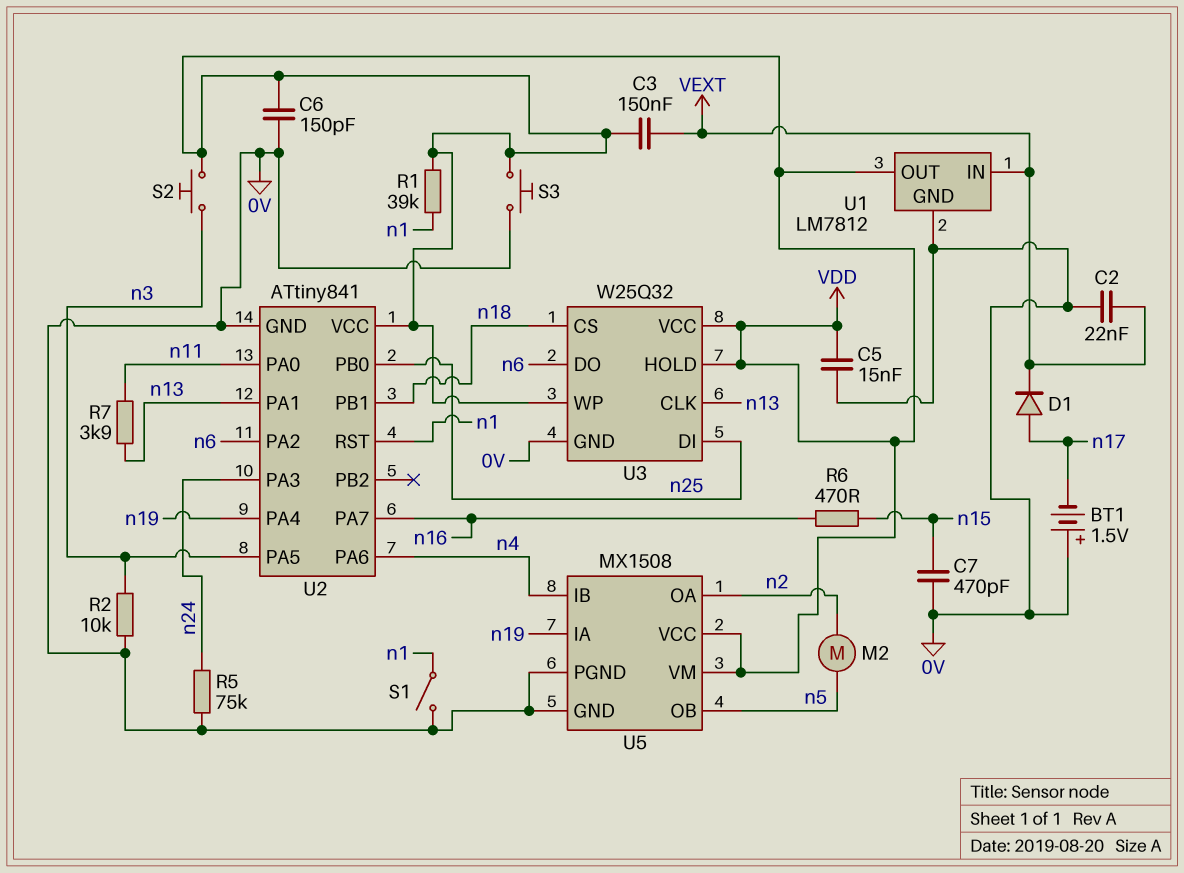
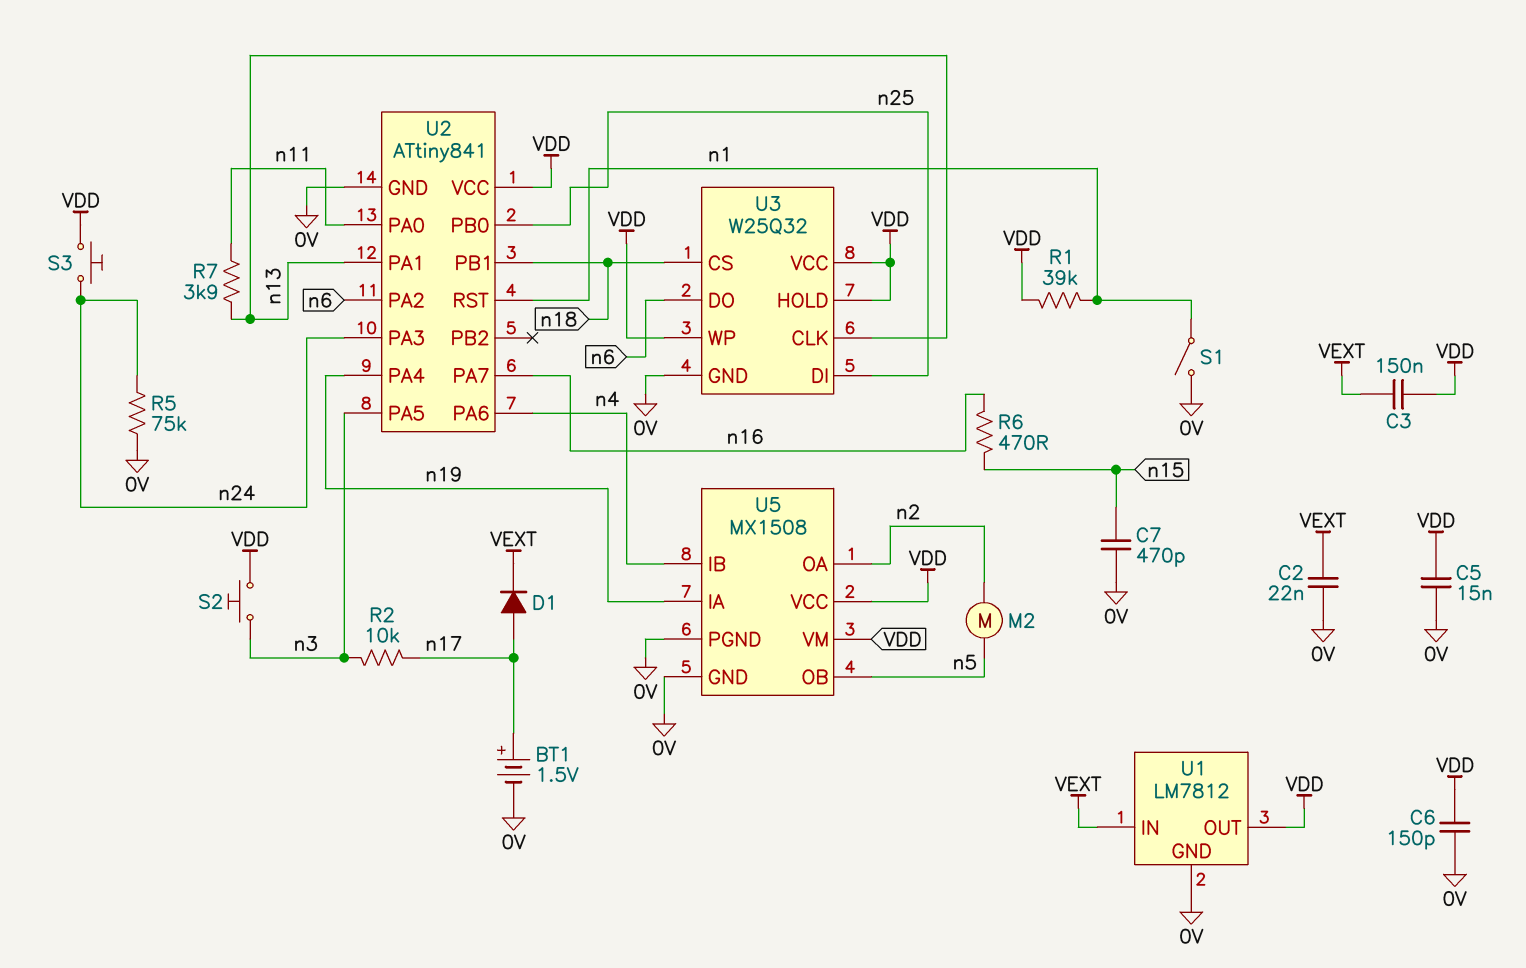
BT1: 1.5V (plus 0V, minus n17) -> 1.5V (plus n17, minus 0V)
R2: 10k (0V, n3) -> 10k (n3, n17)
S3: button (0V, VDD) -> button (VDD, n24)

